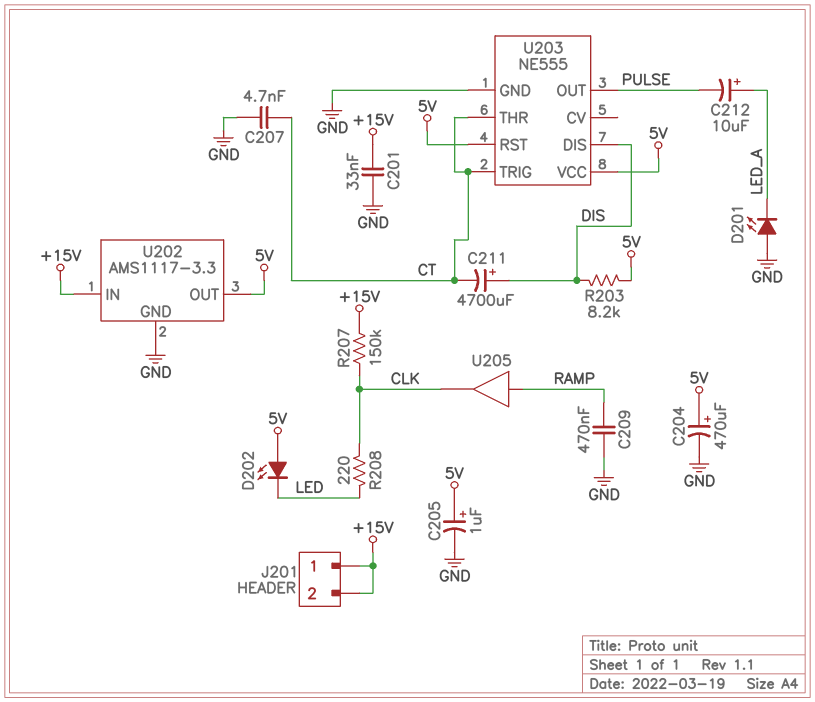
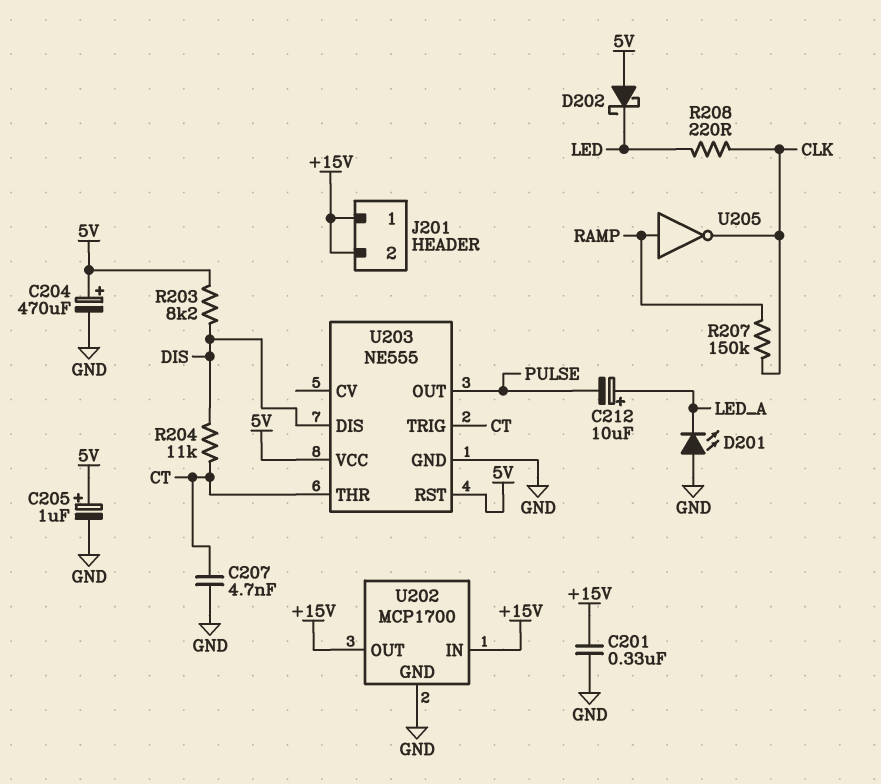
C201: 33nF (+15V, GND) -> 330nF (+15V, GND)
C209: 470nF (GND, RAMP) -> none
C211: 4700uF (plus DIS, minus CT) -> none
D202: LED (A 5V, K LED) -> schottky (A 5V, K LED)
R204: none -> 11k (CT, DIS)
R207: 150k (+15V, CLK) -> 150k (CLK, RAMP)
U202: AMS1117-3.3 -> MCP1700
U202 pin OUT: 5V -> +15V
U205: buffer (in RAMP, out CLK) -> NOT (in RAMP, out CLK)

